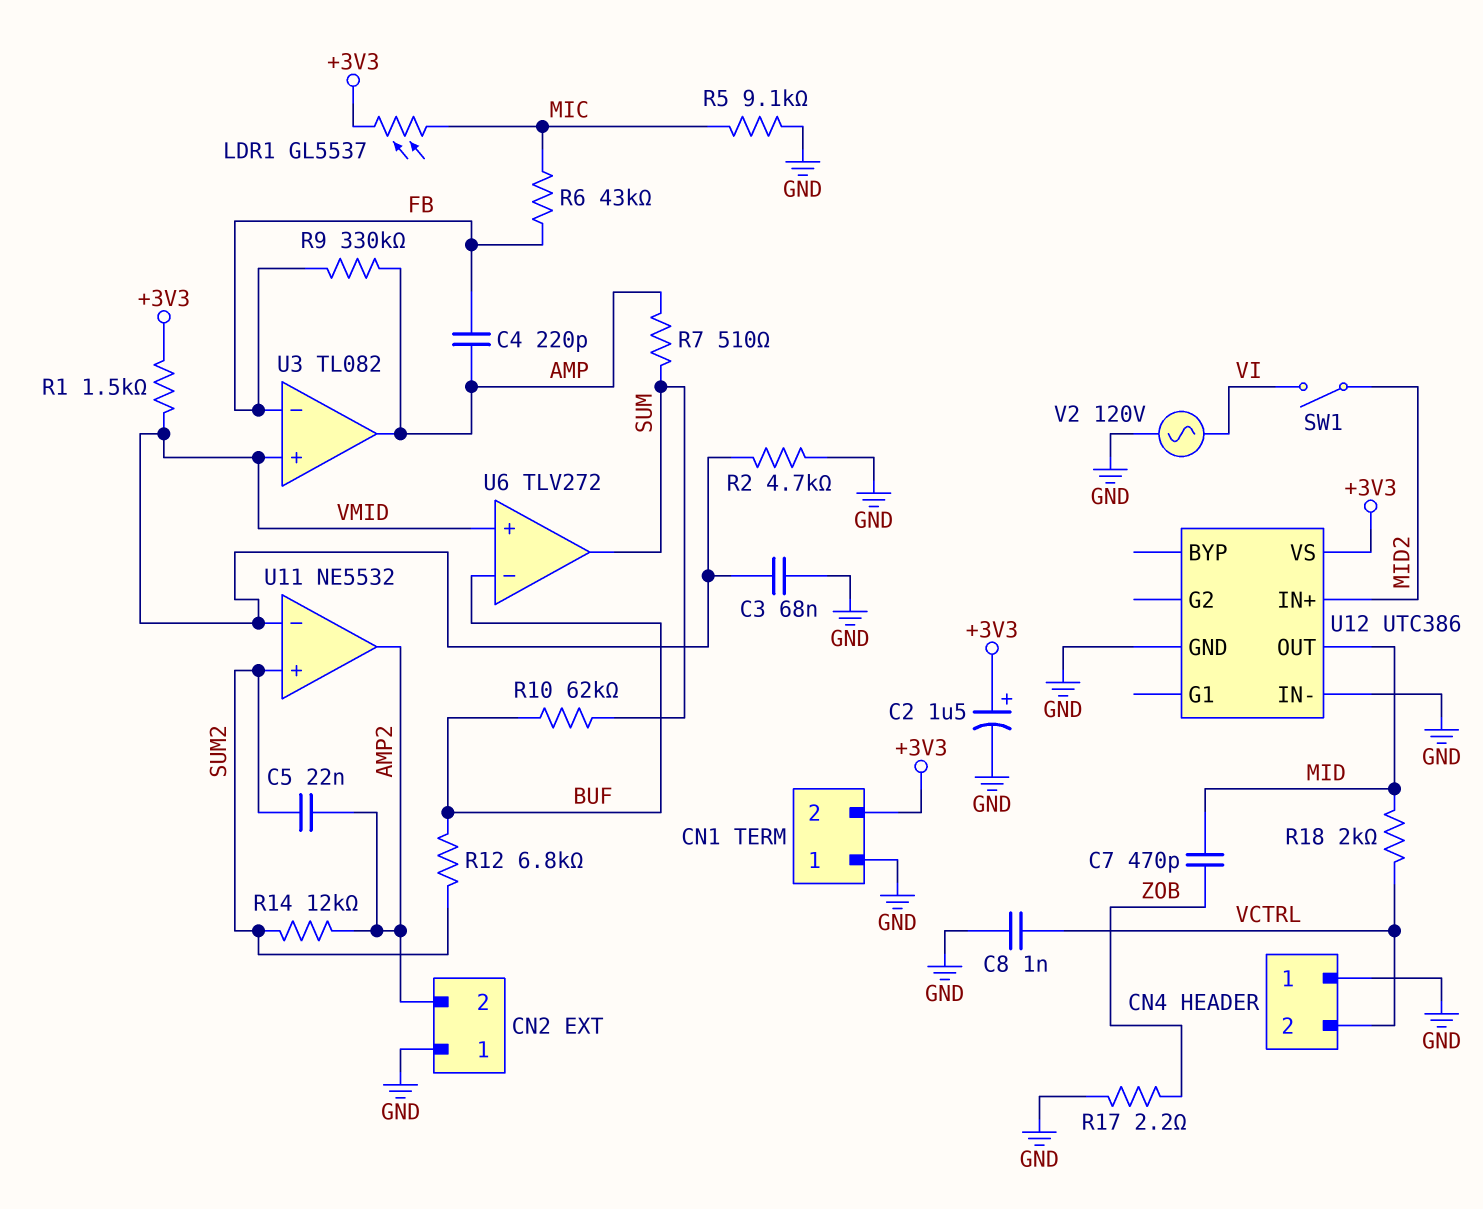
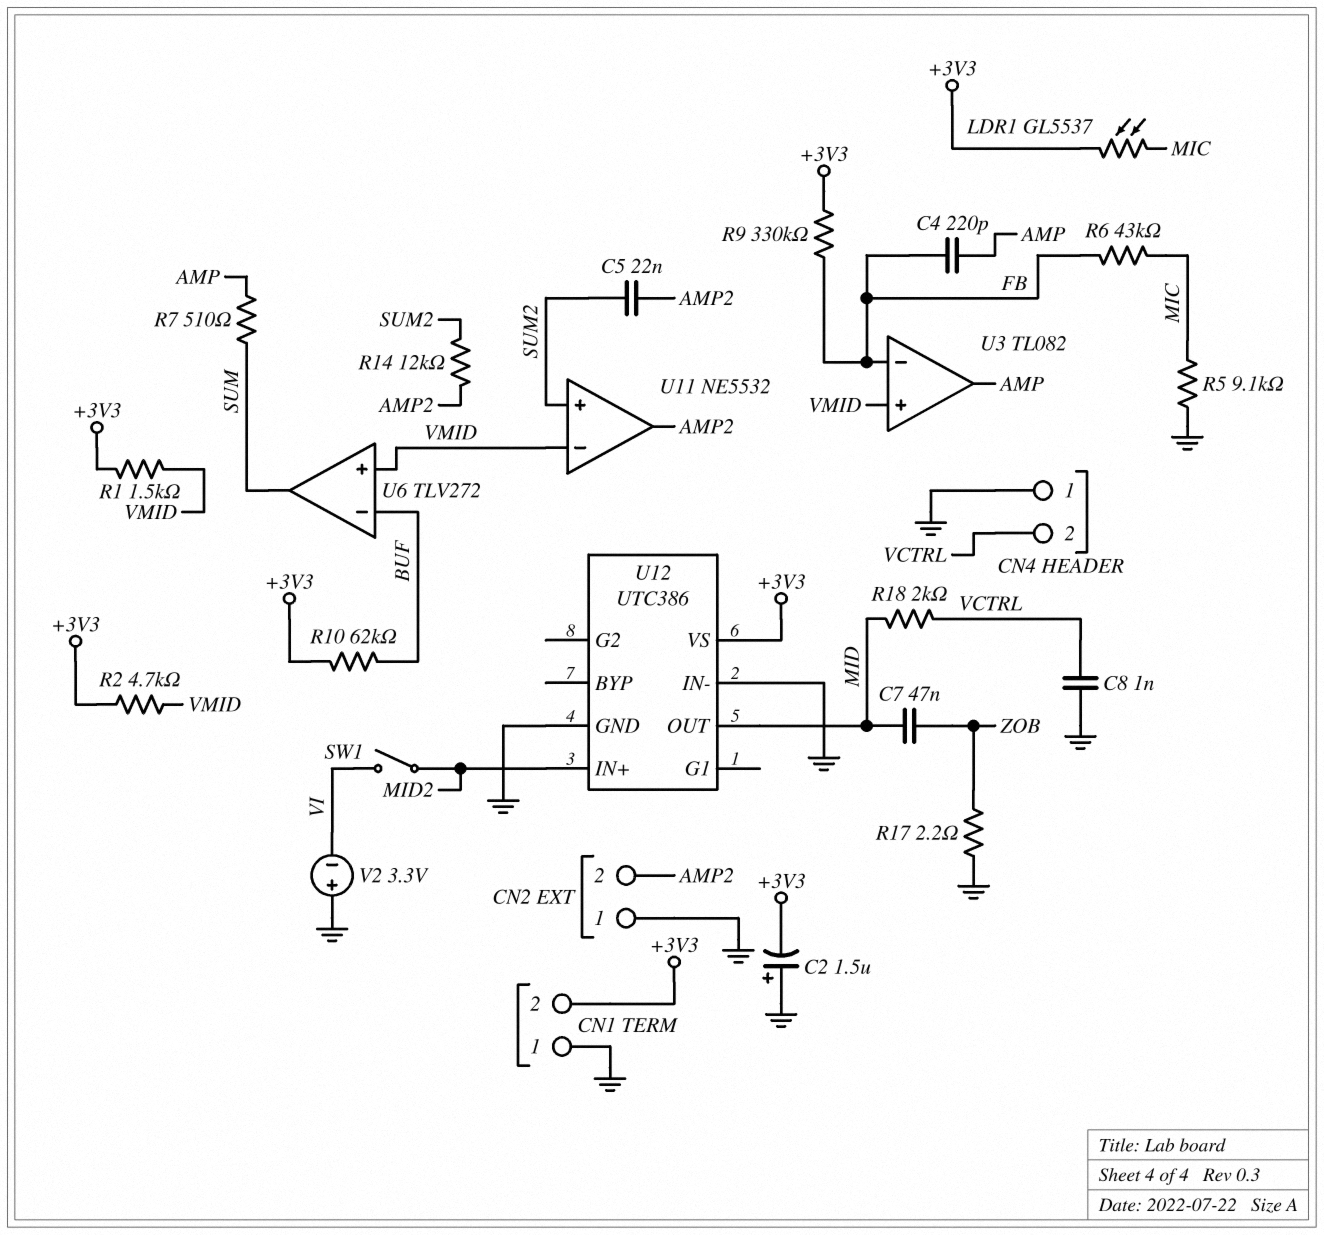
C2: 1.5uF (plus +3V3, minus GND) -> 1.5uF (plus GND, minus +3V3)
C3: 68nF (GND, VMID) -> none
C7: 470pF (MID, ZOB) -> 47nF (MID, ZOB)
R2: 4.7k (GND, VMID) -> 4.7k (+3V3, VMID)
R9: 330k (AMP, FB) -> 330k (+3V3, FB)
R10: 62k (BUF, SUM) -> 62k (+3V3, BUF)
R12: 6.8k (BUF, SUM2) -> none
V2: AC 120V (GND, VI) -> 3.3V (plus GND, minus VI)

